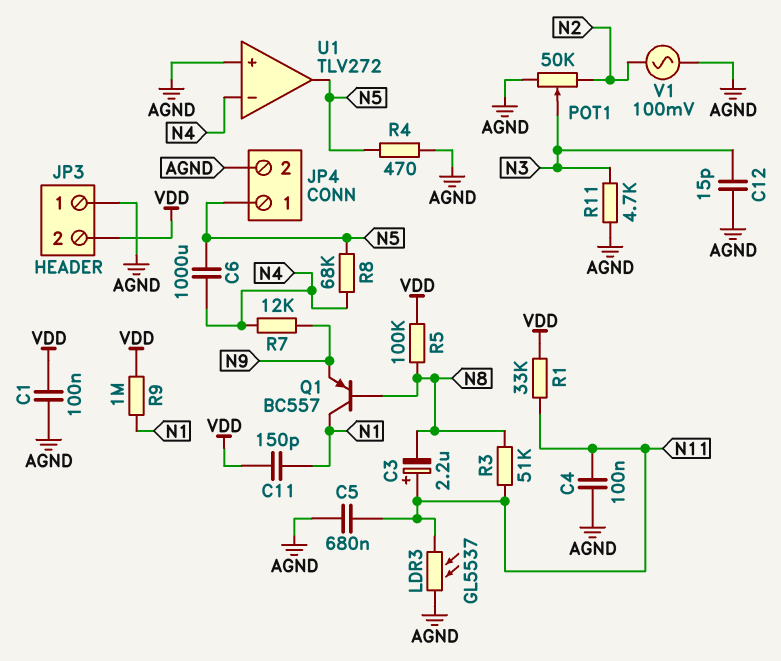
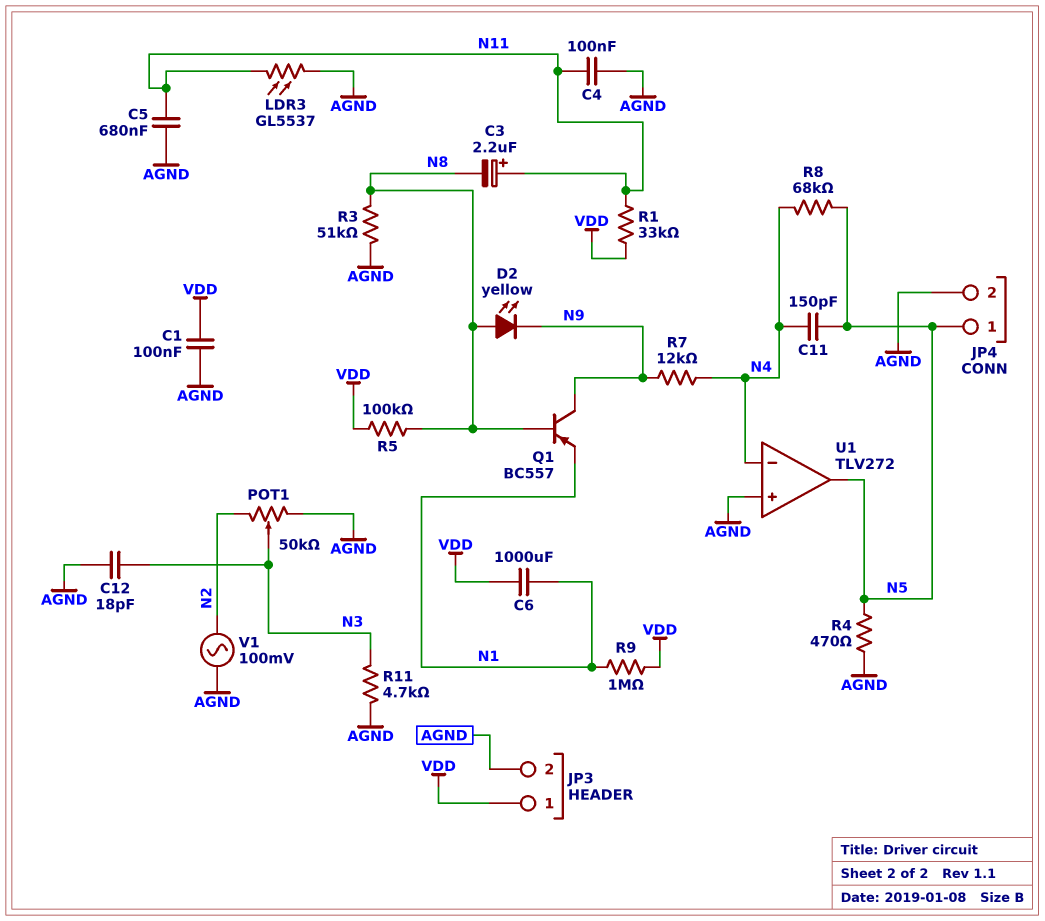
C6: 1000uF (N4, N5) -> 1000uF (N1, VDD)
C11: 150pF (N1, VDD) -> 150pF (N4, N5)
C12: 15pF (AGND, N3) -> 18pF (AGND, N3)
D2: none -> LED yellow (A N8, K N9)
JP3 pin 1: AGND -> VDD
JP3 pin 2: VDD -> AGND
Q1: PNP BC557 (B N8, C N1, E N9) -> PNP BC557 (B N8, C N9, E N1)
R3: 51k (N8, N11) -> 51k (AGND, N8)

